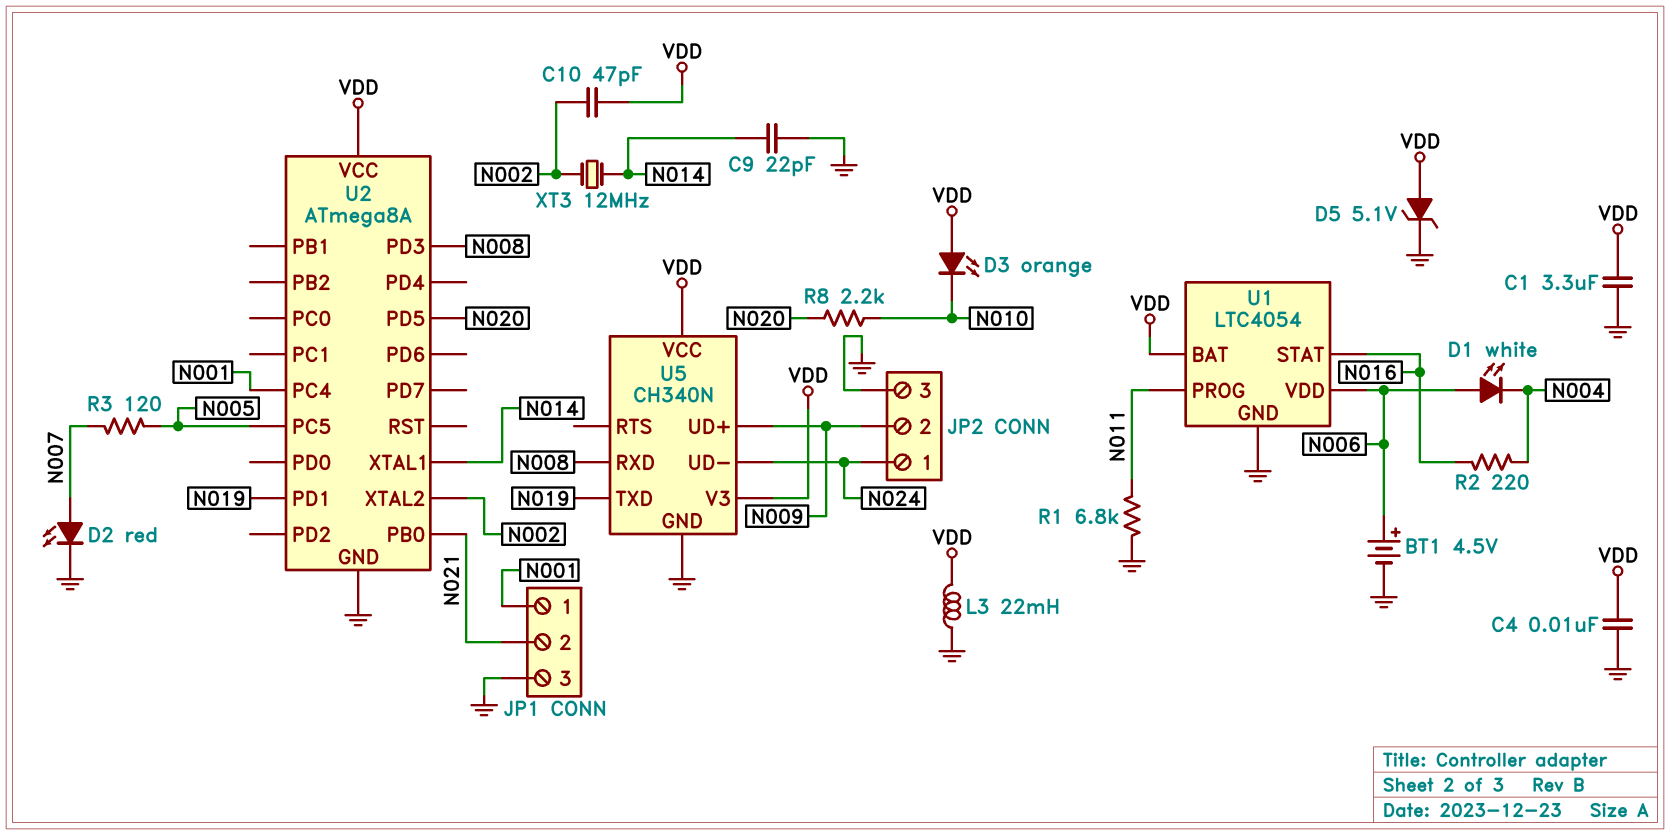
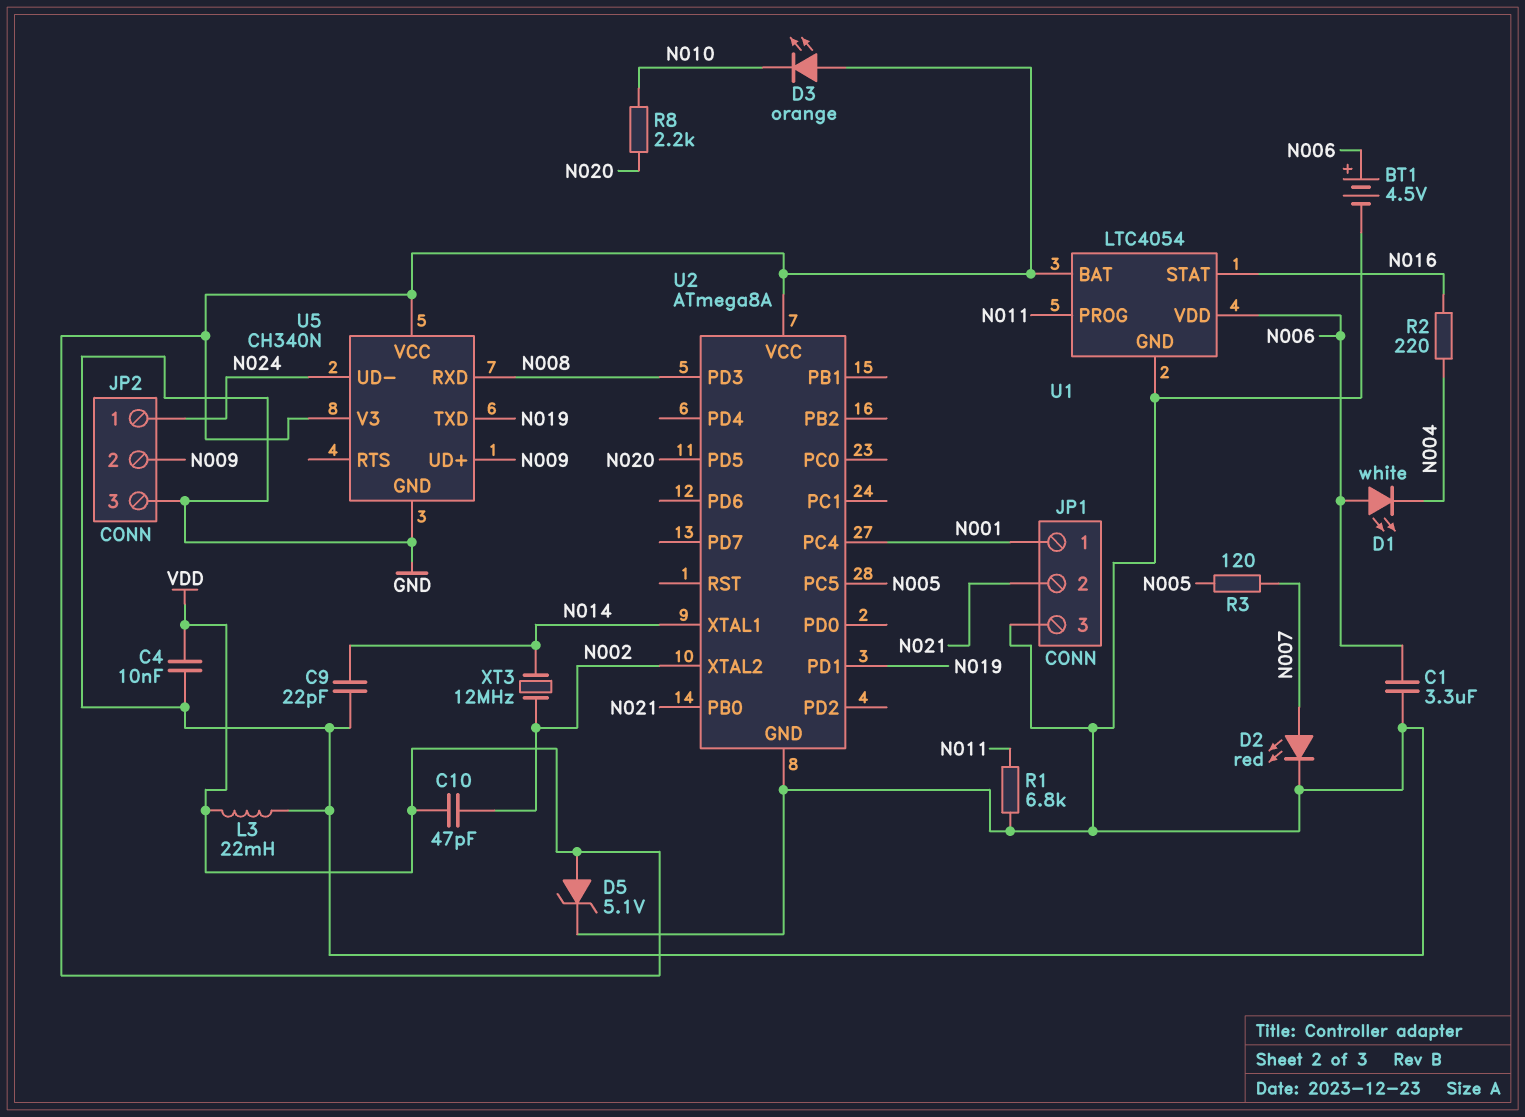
C1: 3.3uF (GND, VDD) -> 3.3uF (GND, N006)

